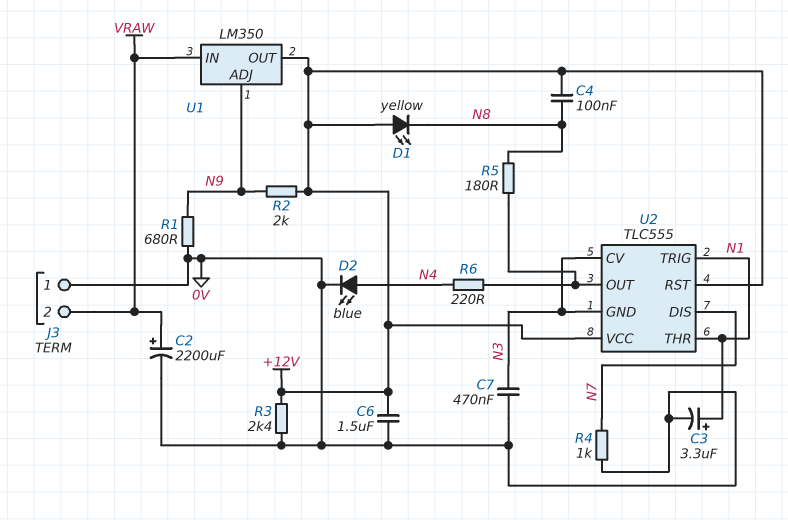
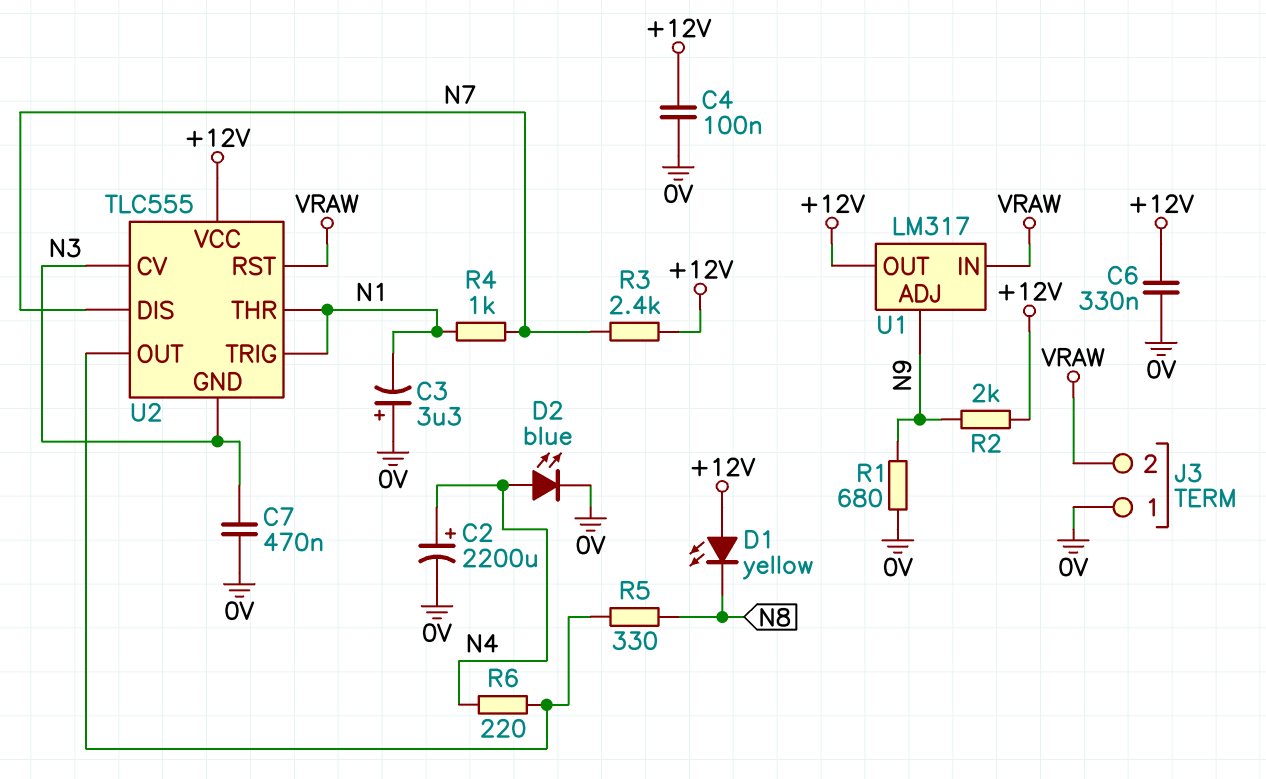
C2: 2200uF (plus VRAW, minus 0V) -> 2200uF (plus N4, minus 0V)
C3: 3.3uF (plus N1, minus 0V) -> 3.3uF (plus 0V, minus N1)
C4: 100nF (+12V, N8) -> 100nF (+12V, 0V)
C6: 1.5uF (+12V, 0V) -> 330nF (+12V, 0V)
R3: 2.4k (+12V, 0V) -> 2.4k (+12V, N7)
R4: 1k (0V, N7) -> 1k (N1, N7)
R5: 180 (N8, U2/OUT) -> 330 (N8, U2/OUT)
U1: LM350 -> LM317
U2 pin RST: +12V -> VRAW

